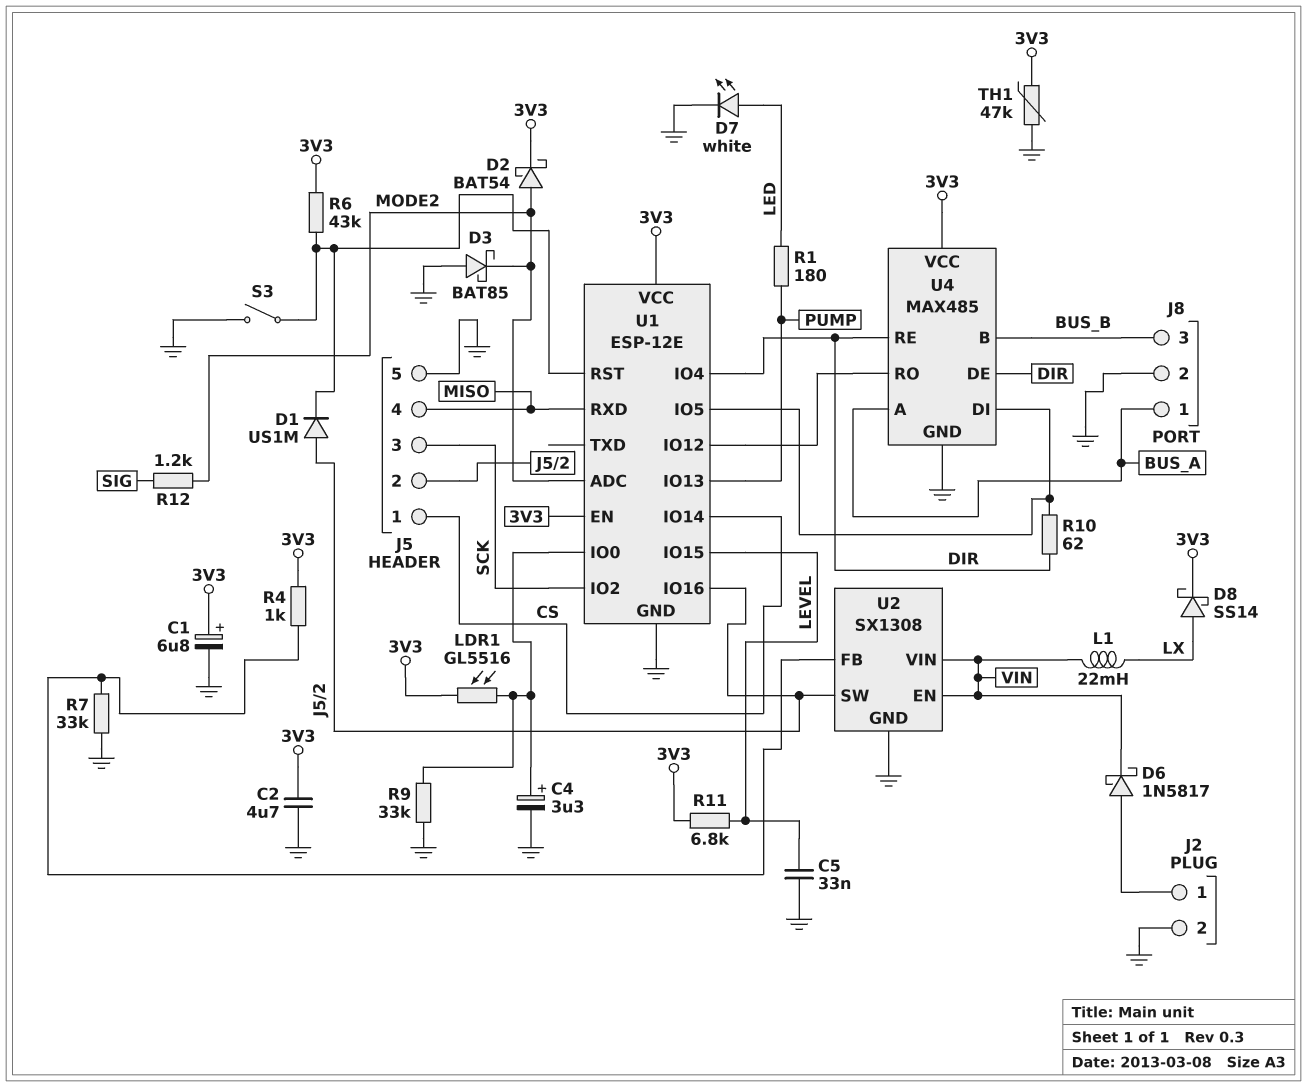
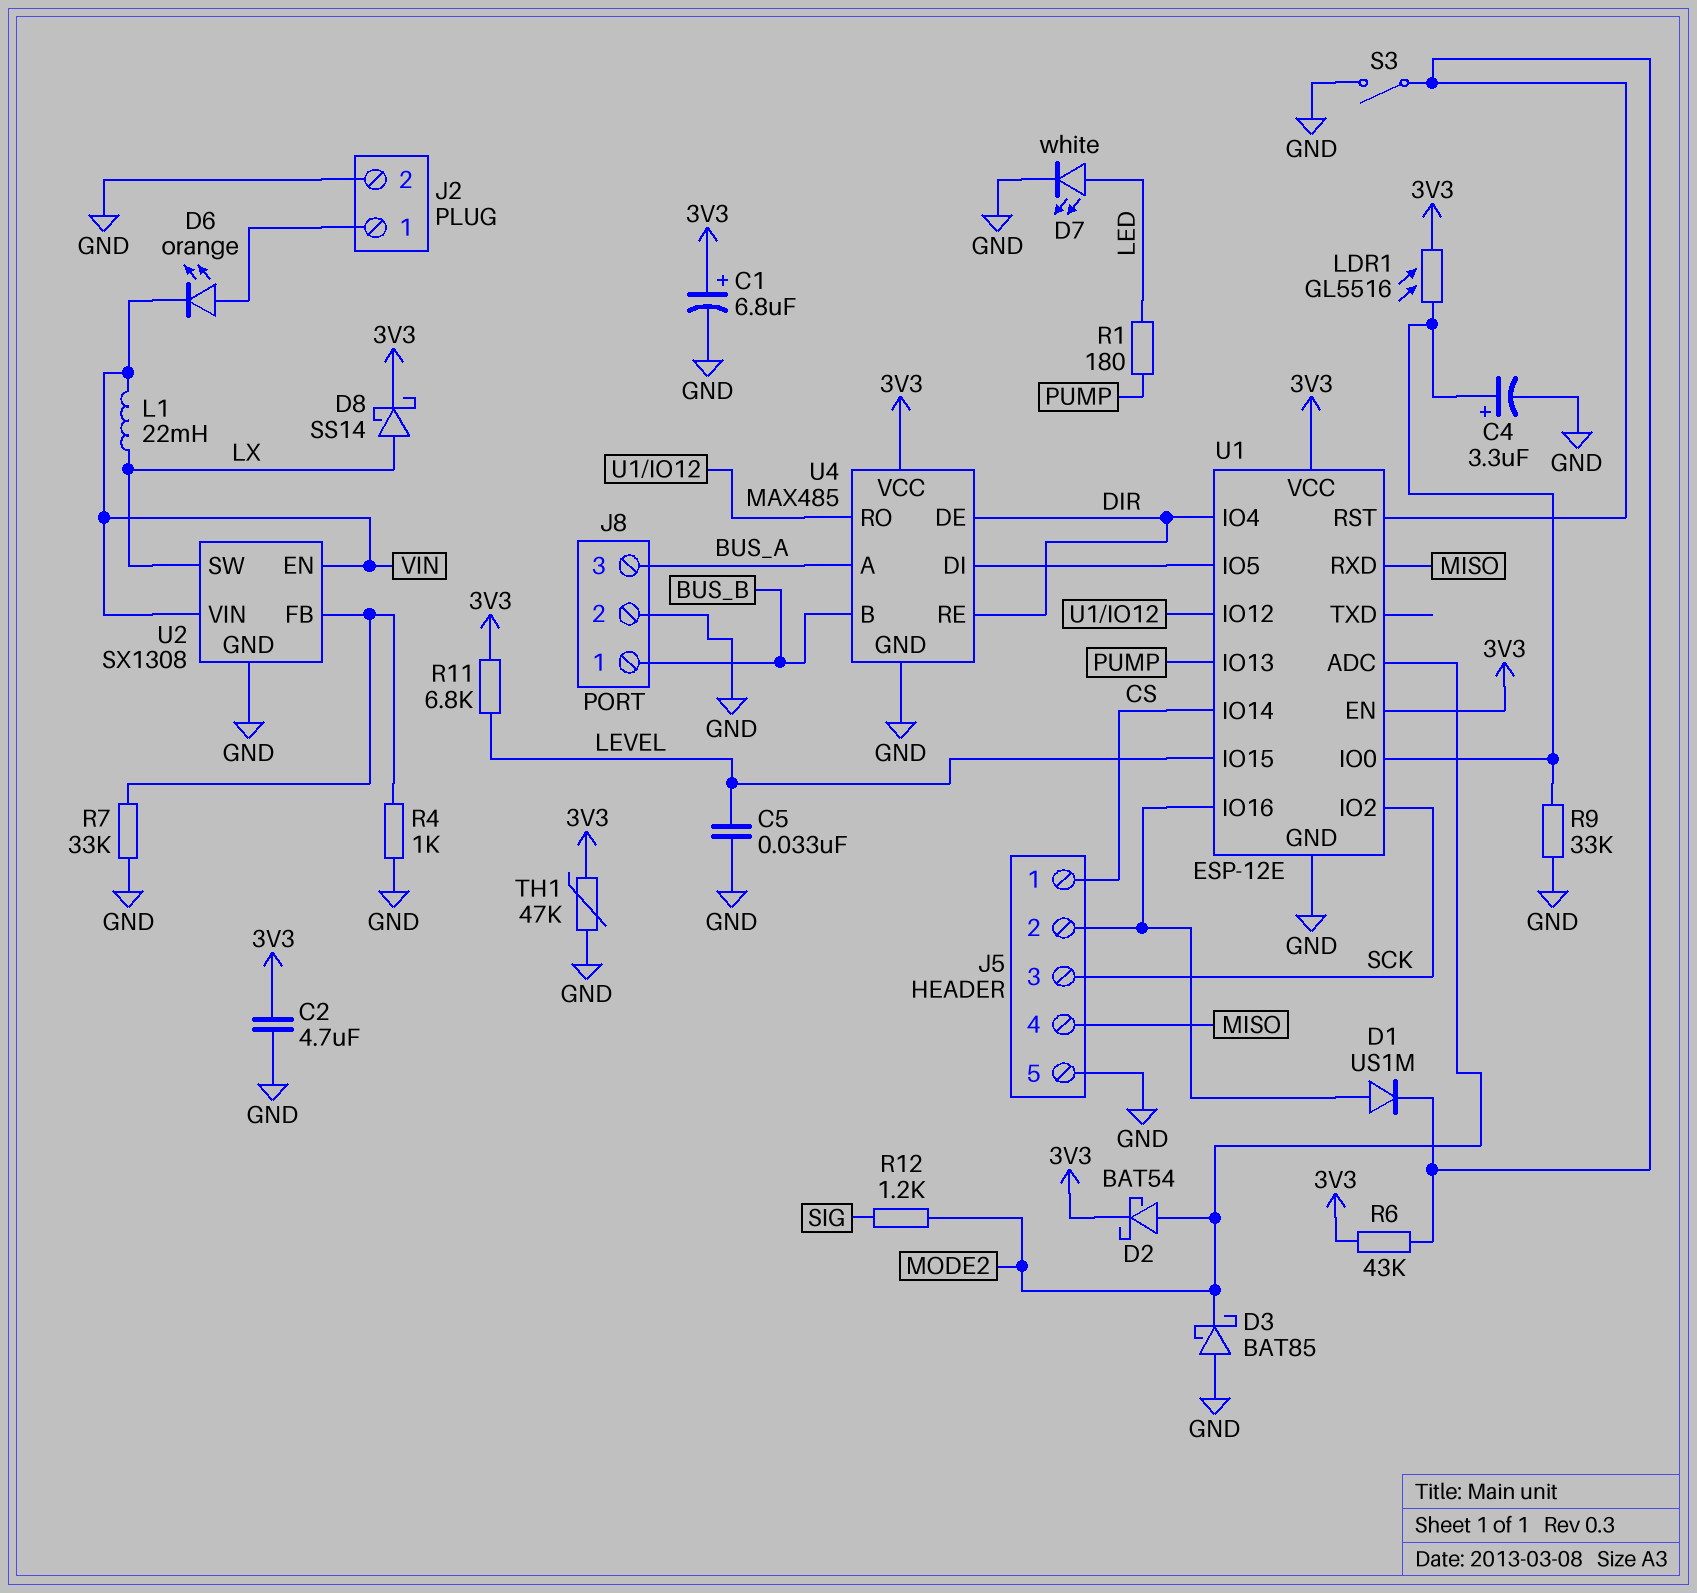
D6: schottky 1N5817 (A J2/1, K VIN) -> LED orange (A J2/1, K VIN)
J8 pin 1: BUS_A -> BUS_B
J8 pin 3: BUS_B -> BUS_A
R4: 1k (3V3, U2/FB) -> 1k (GND, U2/FB)
R10: 62 (DIR, U1/IO5) -> none
U2 pin SW: J5/2 -> LX

